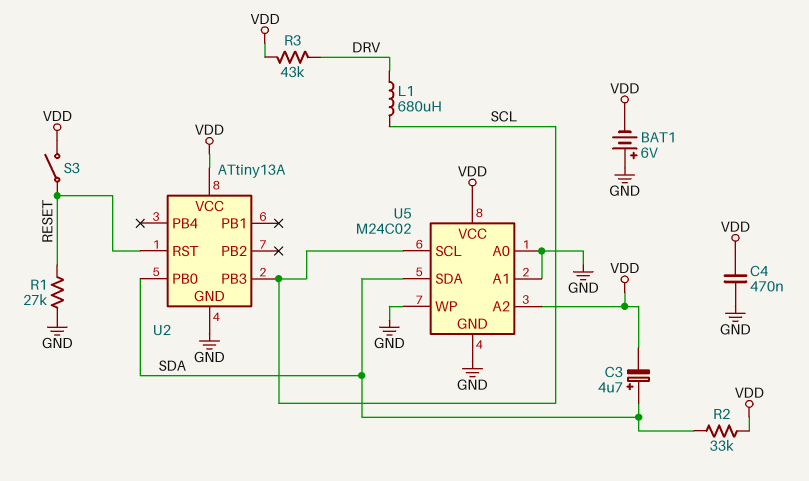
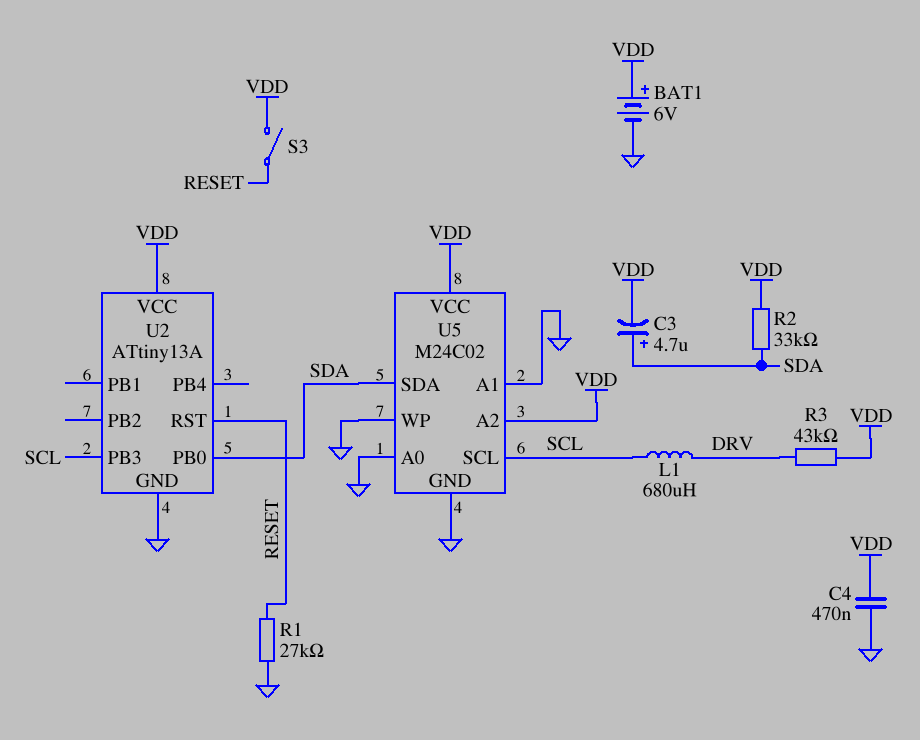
BAT1: 6V (plus GND, minus VDD) -> 6V (plus VDD, minus GND)

